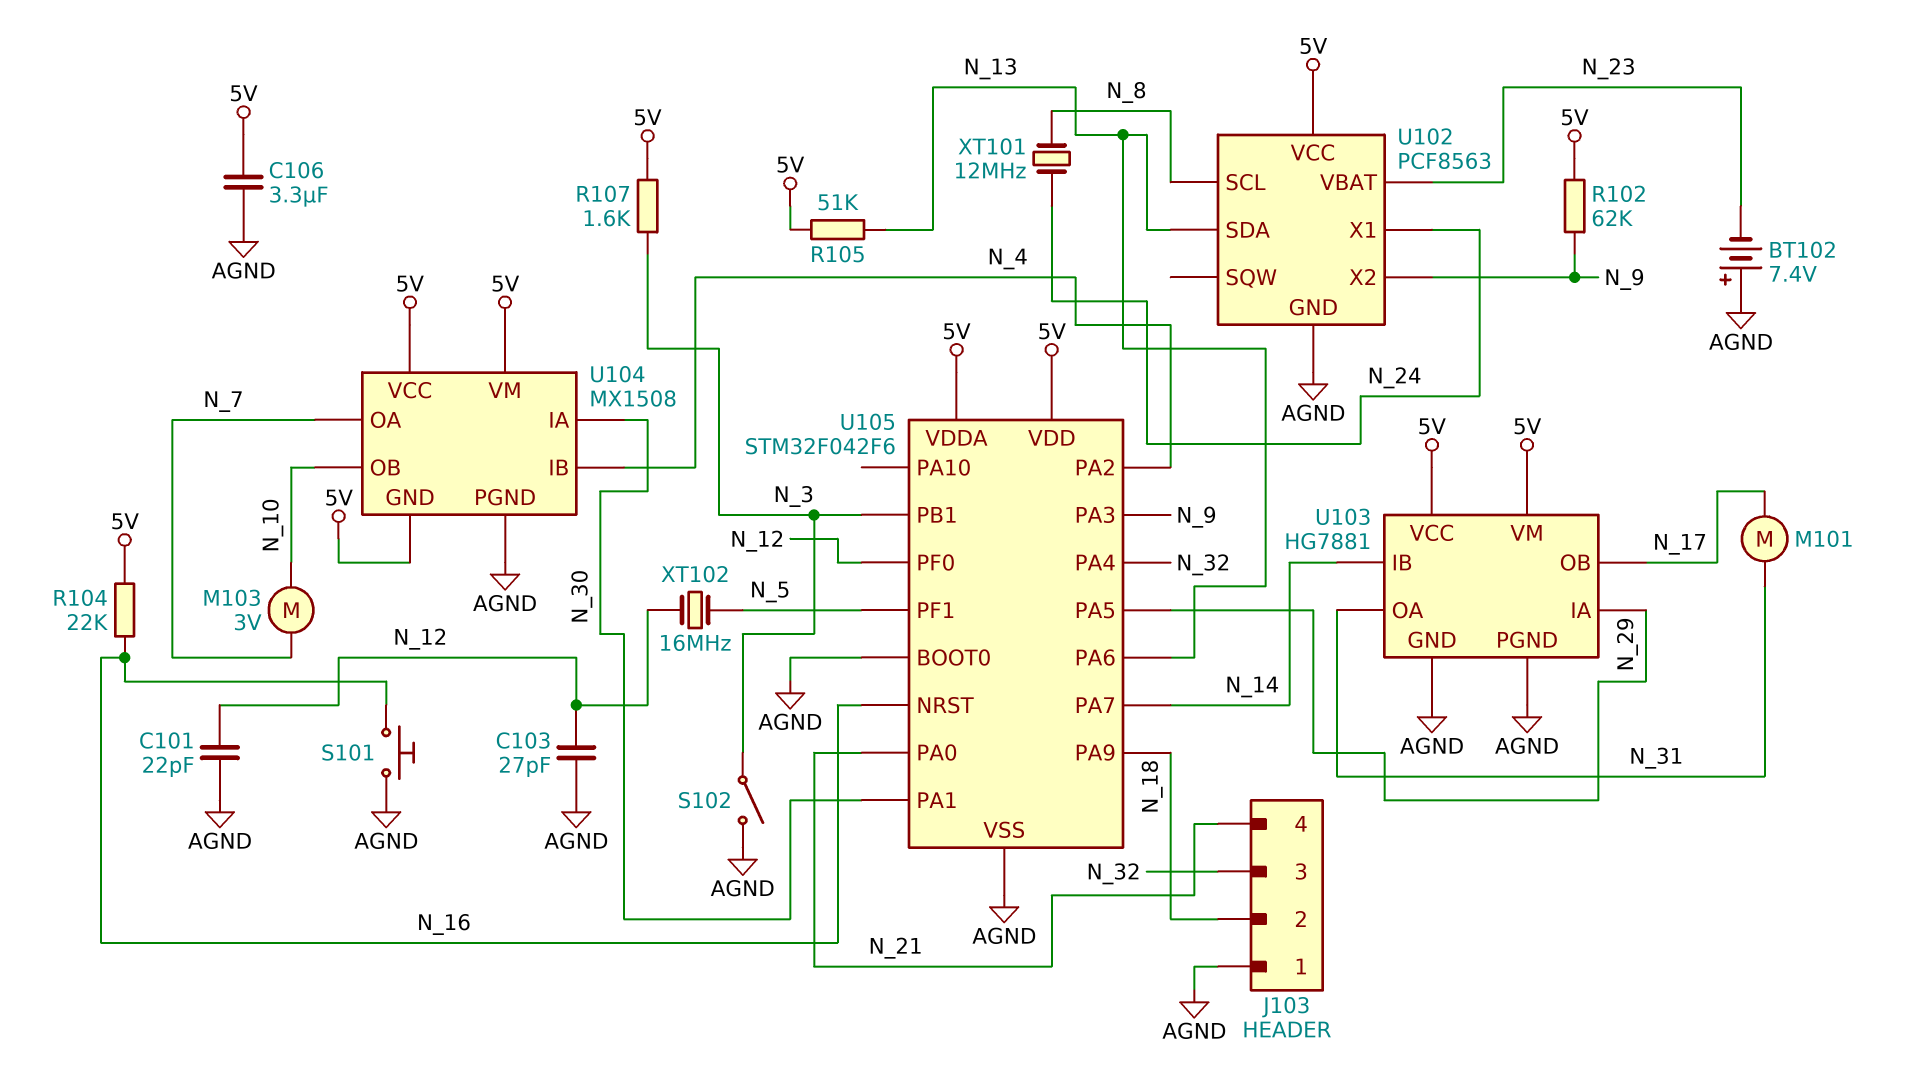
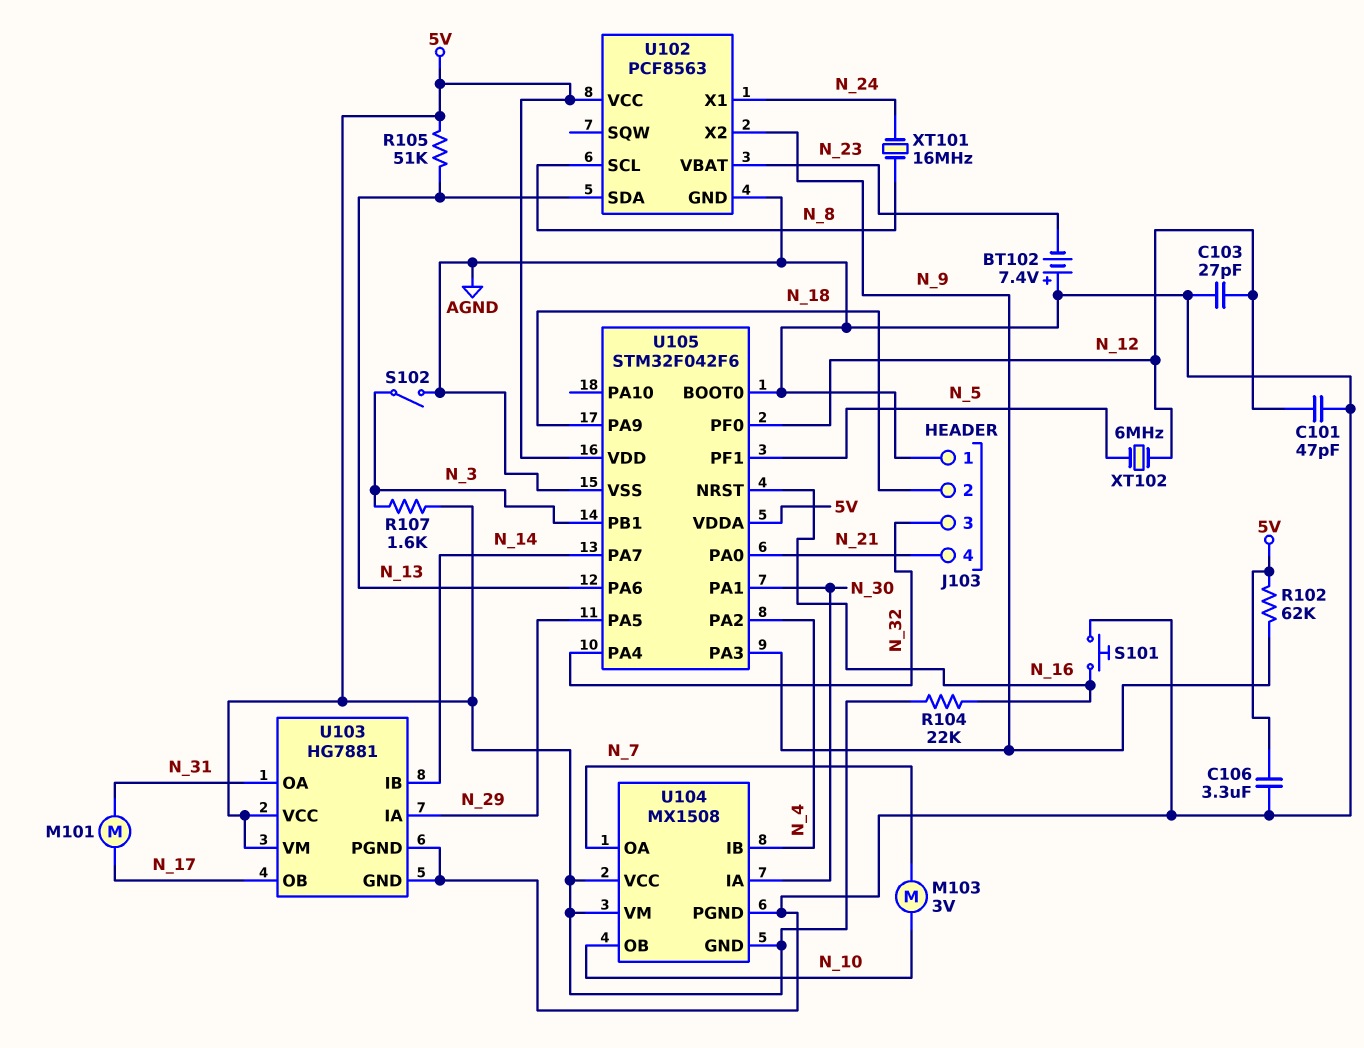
C101: 22pF (AGND, N_12) -> 47pF (AGND, N_12)
XT101: 12MHz (N_8, N_24) -> 16MHz (N_8, N_24)
XT102: 16MHz (N_5, N_12) -> 6MHz (N_5, N_12)

